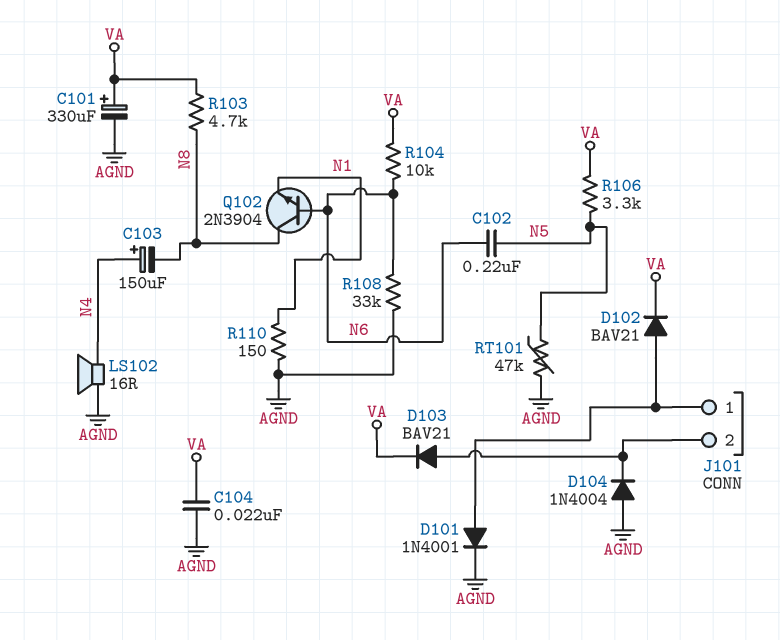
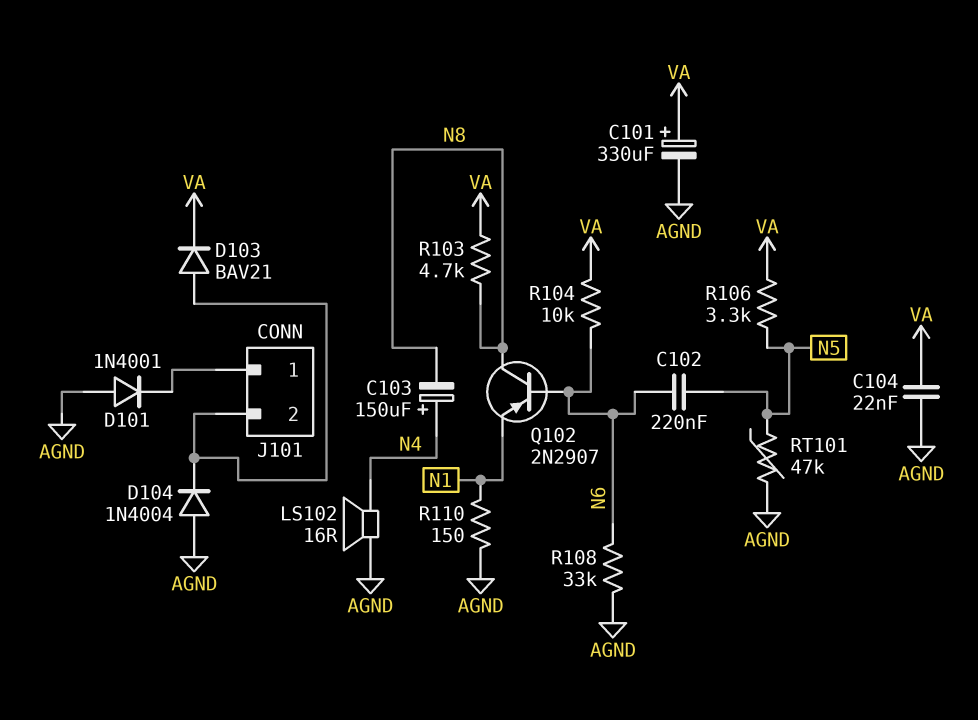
D101: diode 1N4001 (A J101/1, K AGND) -> diode 1N4001 (A AGND, K J101/1)
D102: diode BAV21 (A J101/1, K VA) -> none
Q102: NPN 2N3904 (B N6, C N8, E N1) -> PNP 2N2907 (B N6, C N8, E N1)

